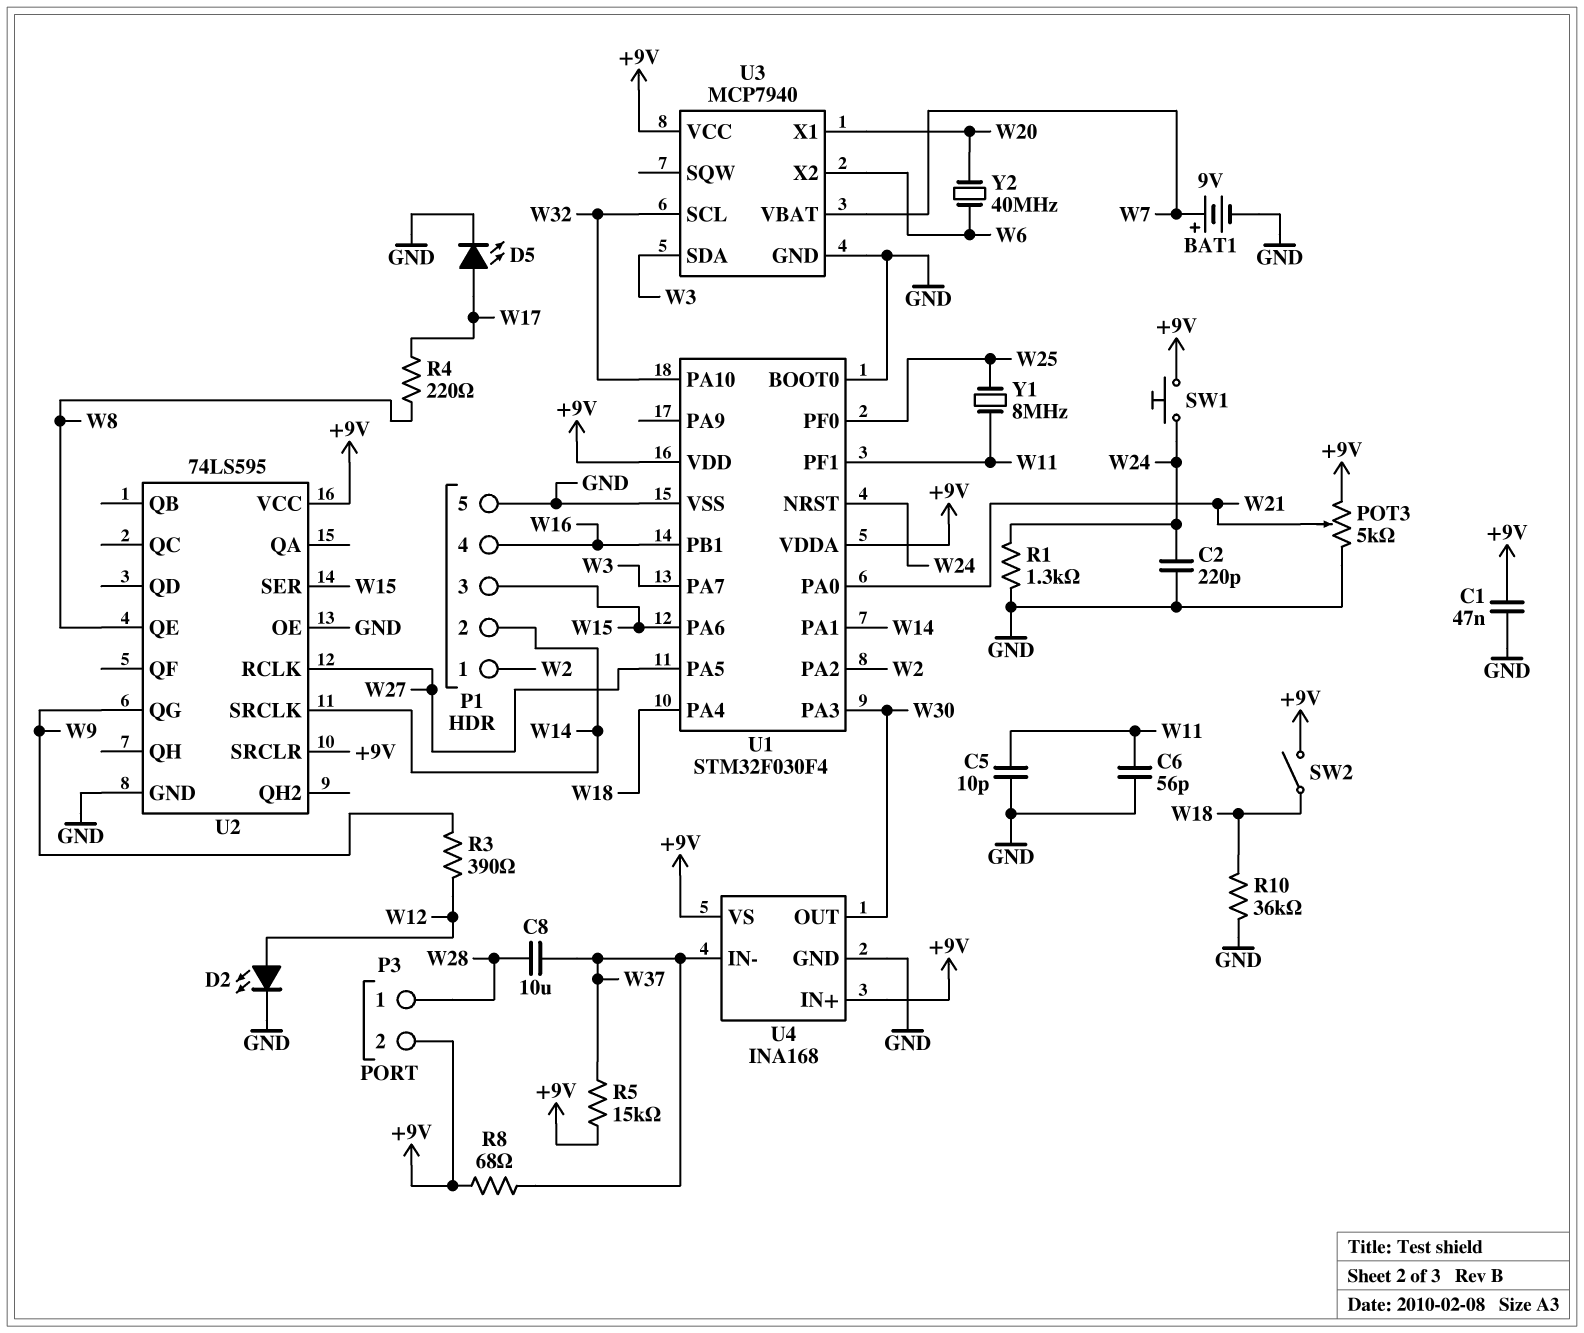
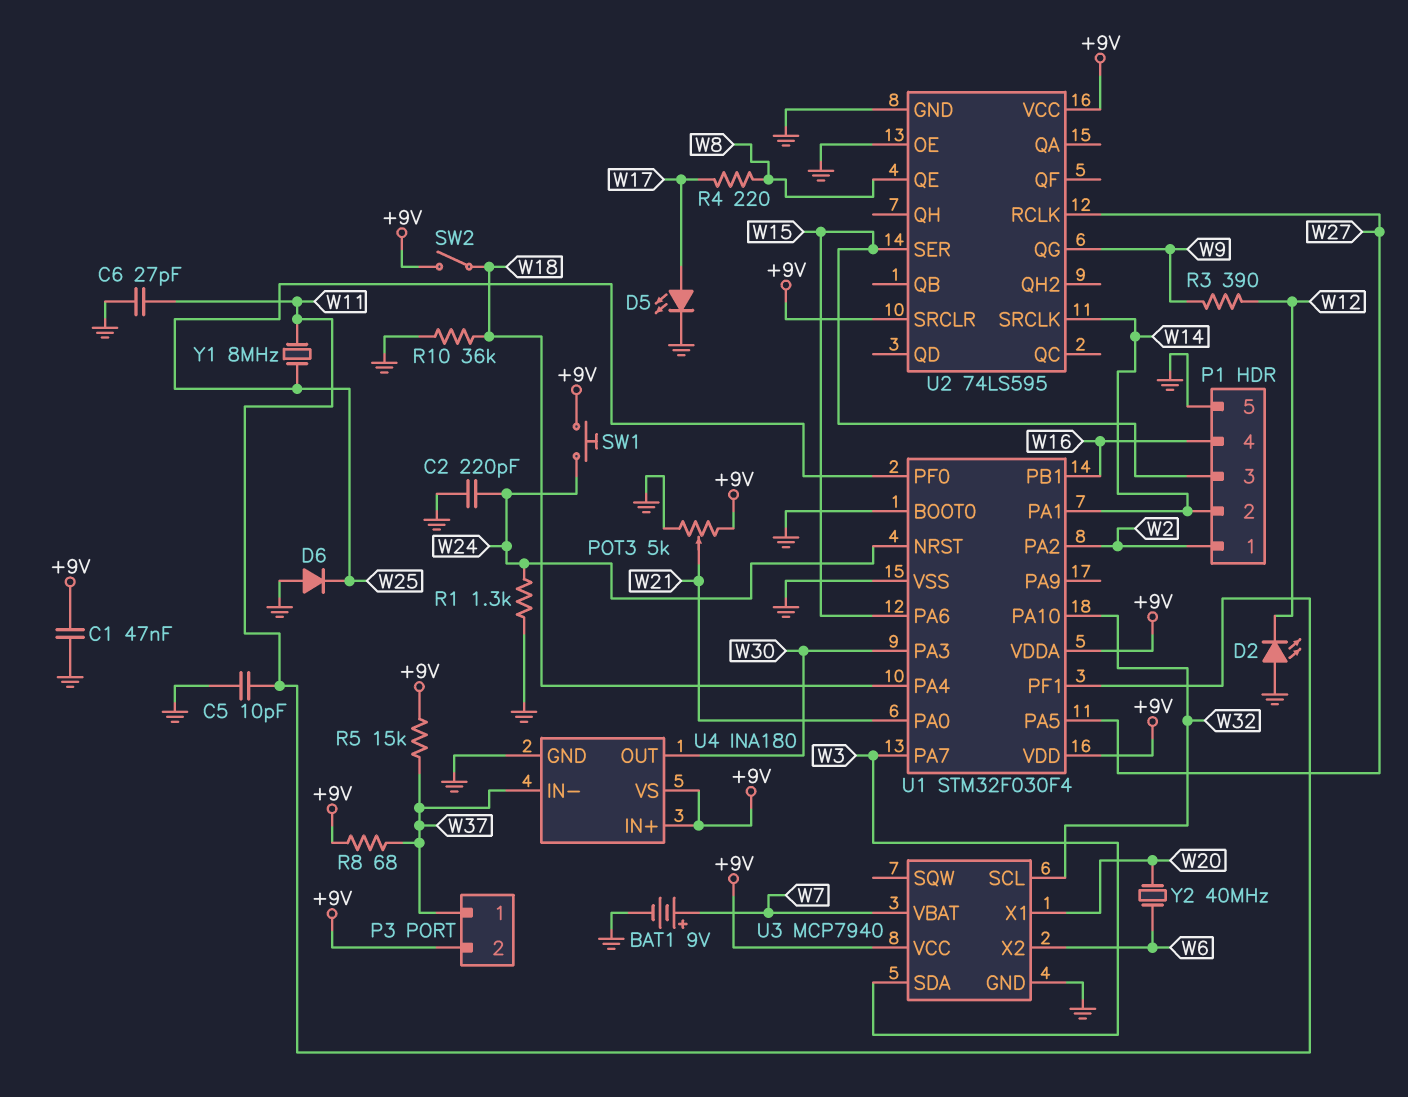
C6: 56pF (GND, W11) -> 27pF (GND, W11)
C8: 10uF (W28, W37) -> none
D2: LED (A W12, K GND) -> LED (A GND, K W12)
D6: none -> diode (A GND, K W25)
P3 pin 1: W28 -> W37
U4: INA168 -> INA180

